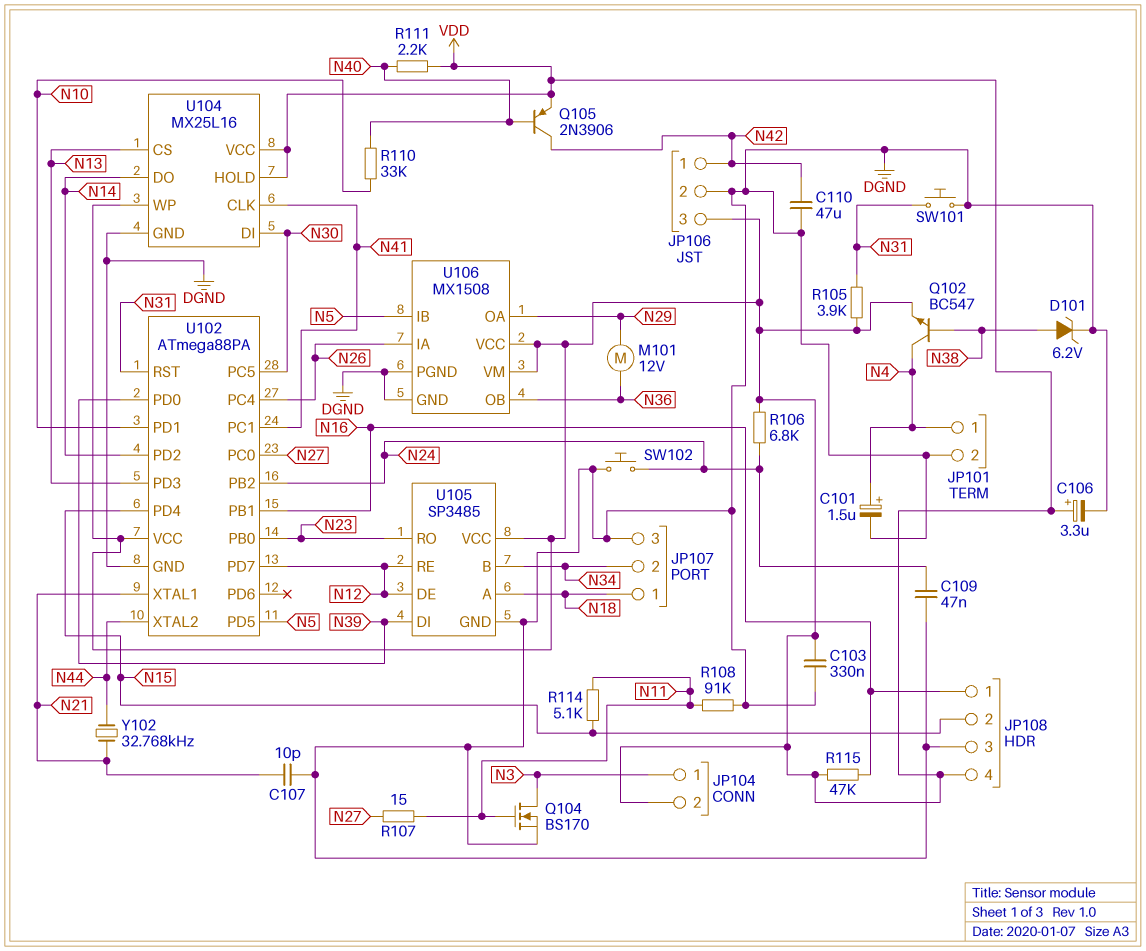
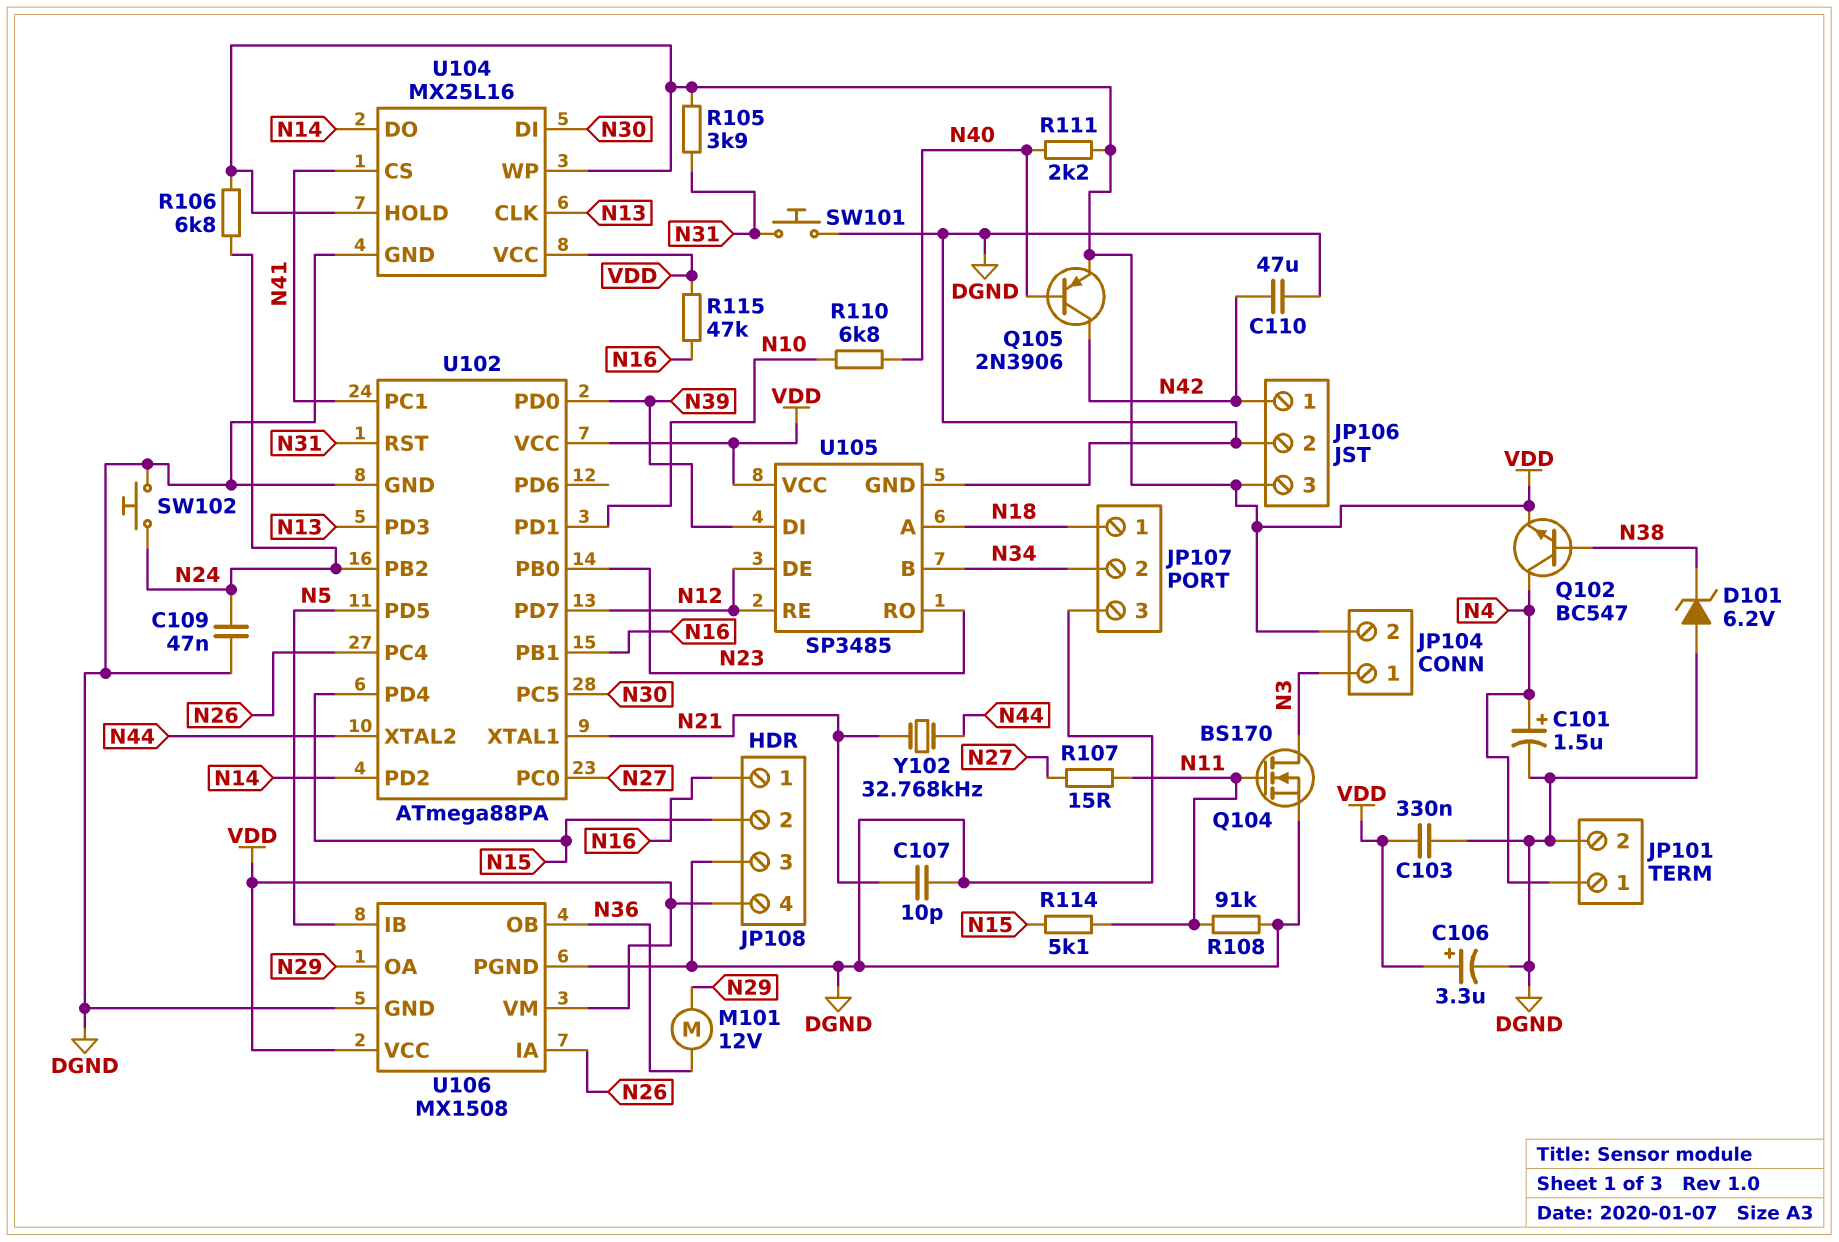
D101: zener 6.2V (A N38, K DGND) -> zener 6.2V (A DGND, K N38)
R110: 33k (N10, N40) -> 6.8k (N10, N40)
U104 pin CLK: N41 -> N13
U104 pin CS: N13 -> N41

